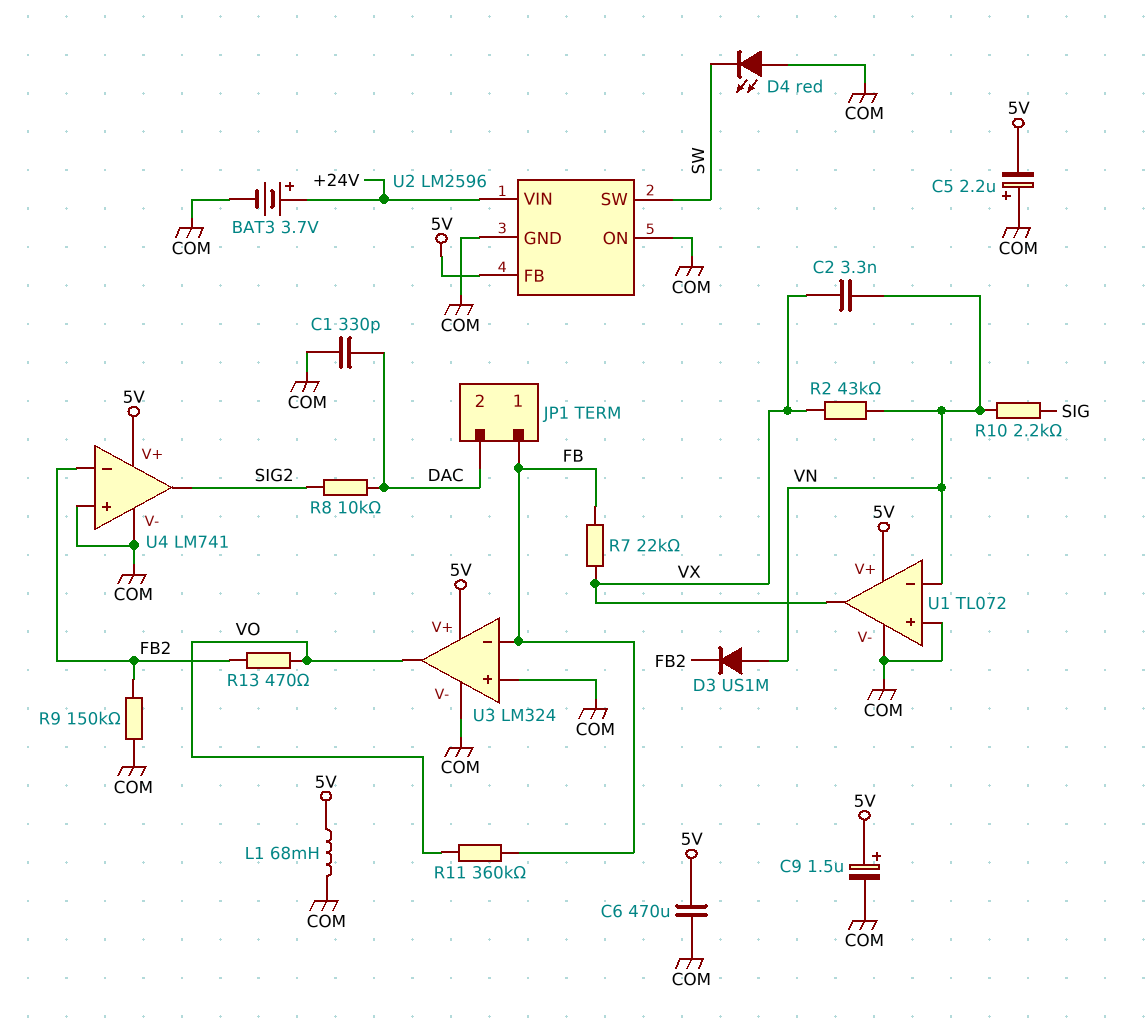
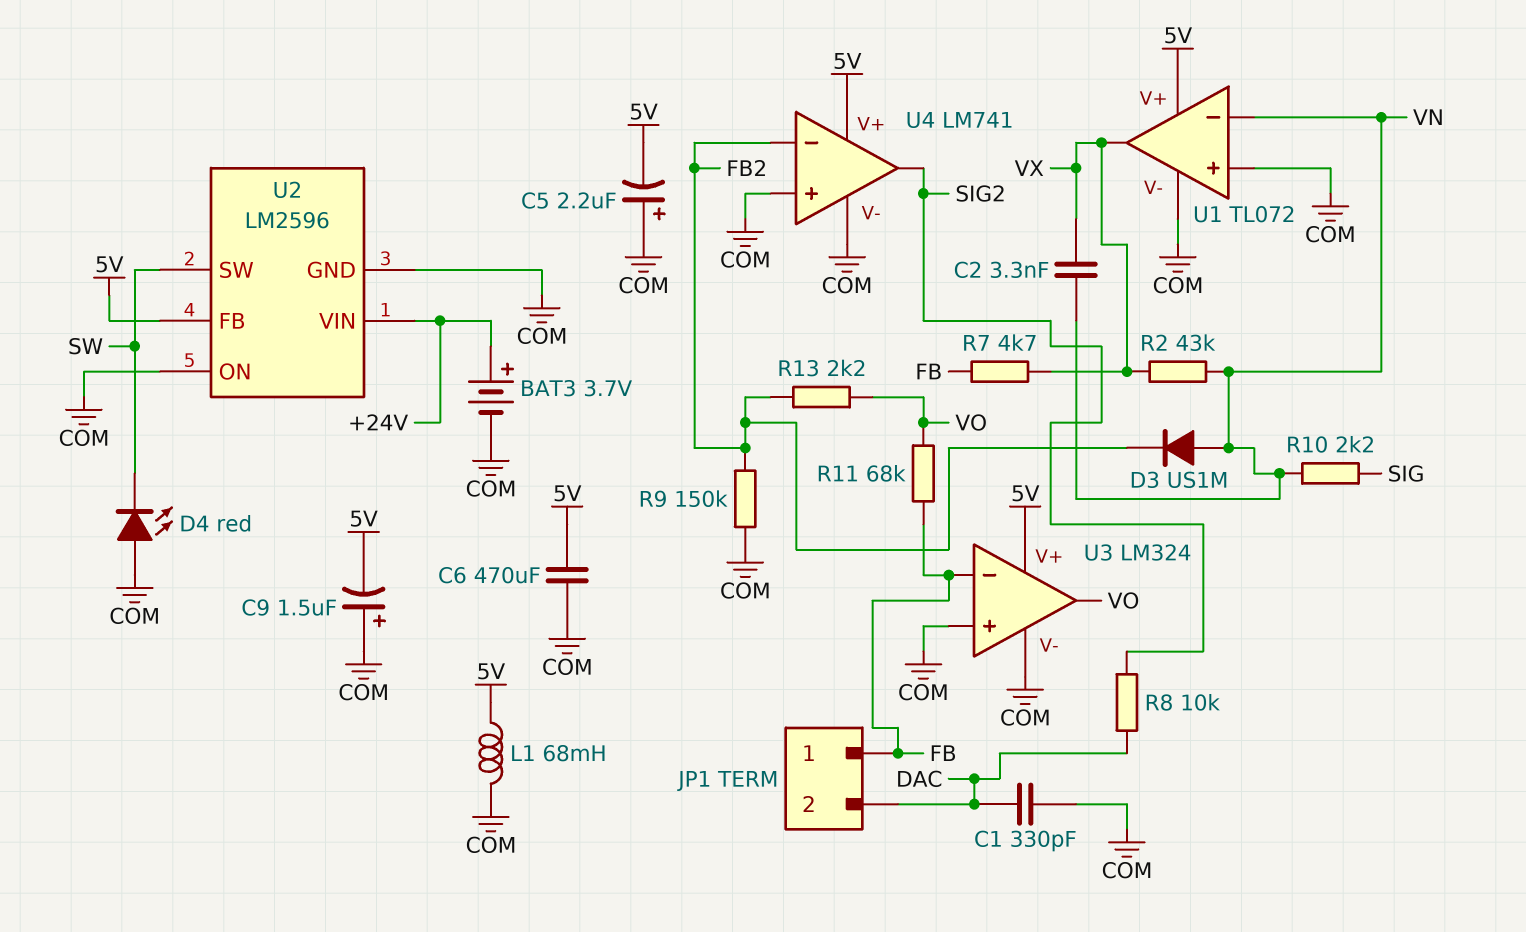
C9: 1.5uF (plus 5V, minus COM) -> 1.5uF (plus COM, minus 5V)
R7: 22k (FB, VX) -> 4.7k (FB, VX)
R11: 360k (FB, VO) -> 68k (FB, VO)
R13: 470 (FB2, VO) -> 2.2k (FB2, VO)

